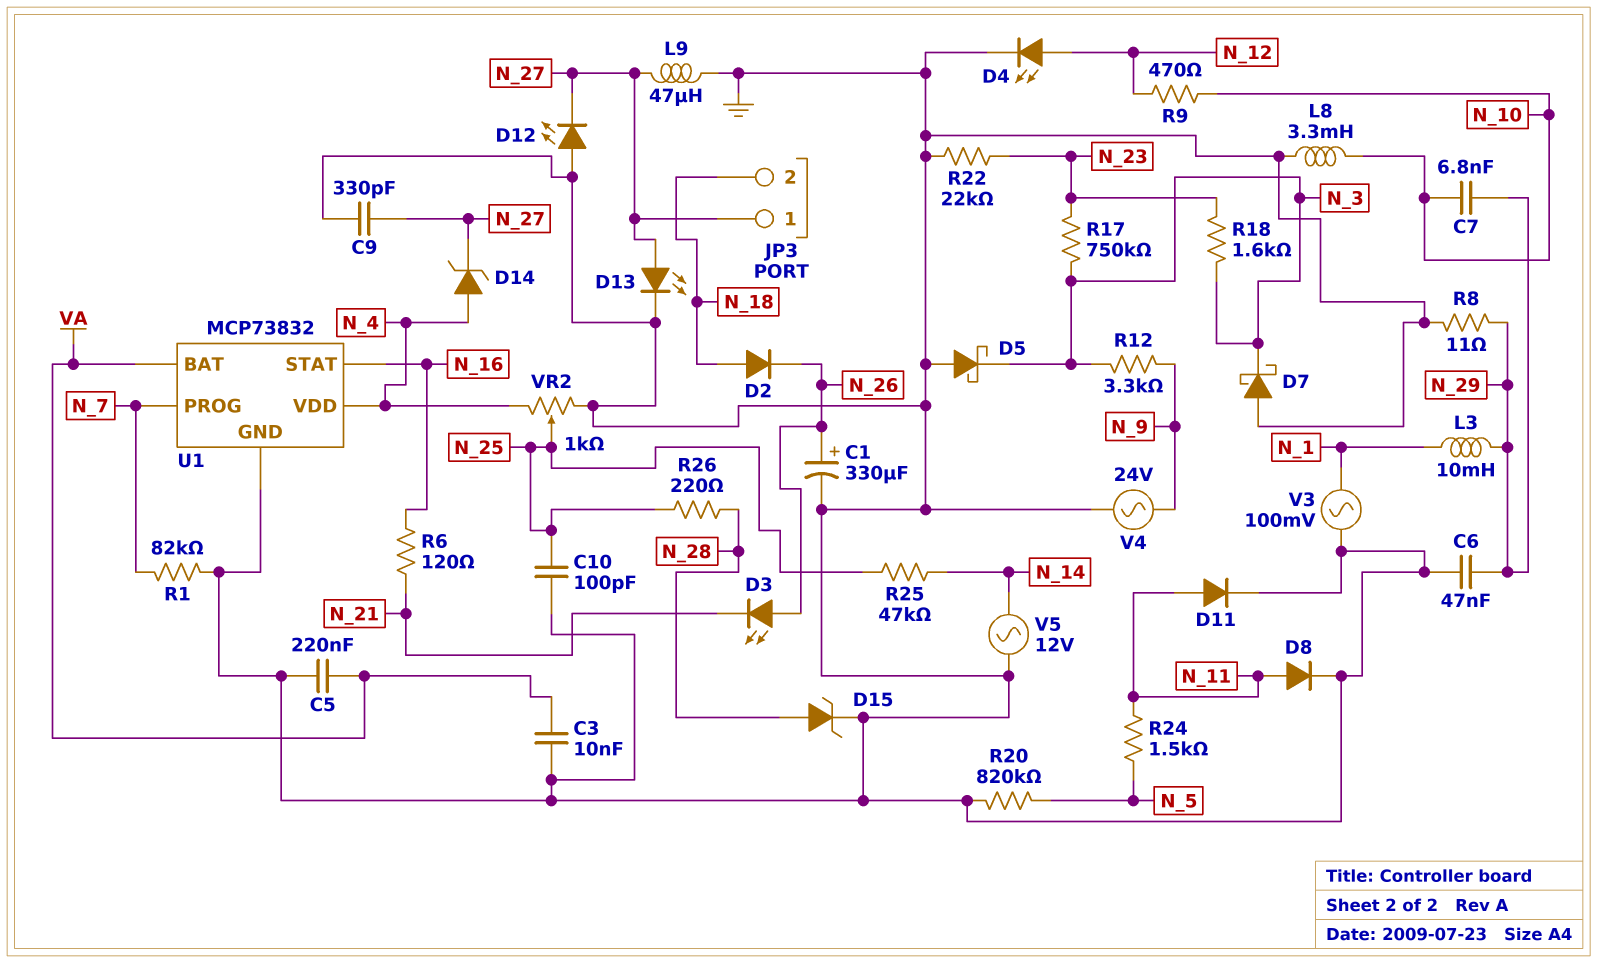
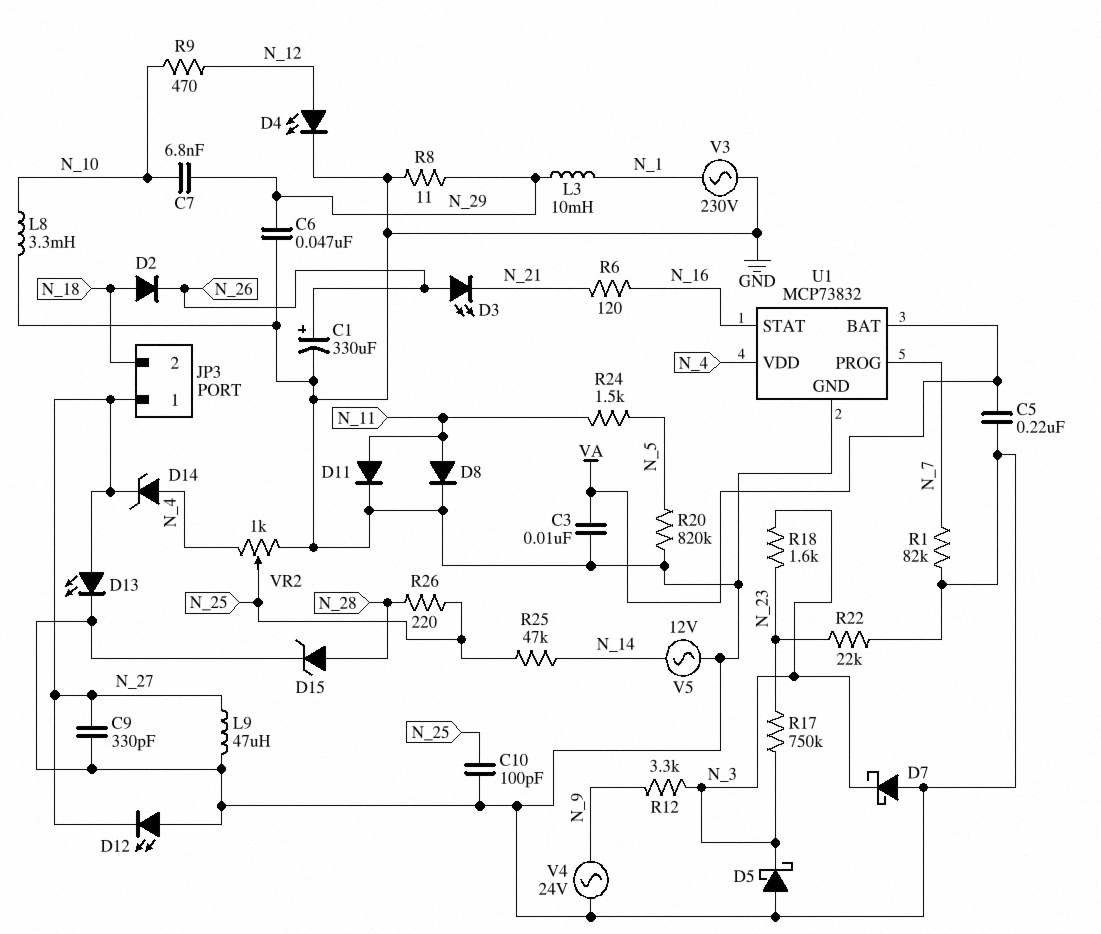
V3: AC 100mV (GND, N_1) -> AC 230V (GND, N_1)

